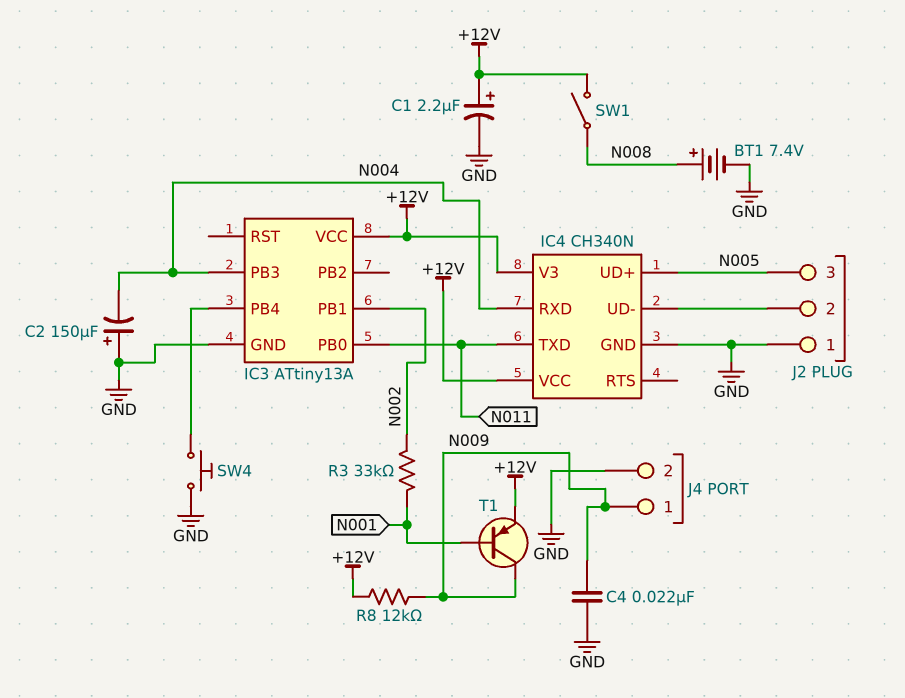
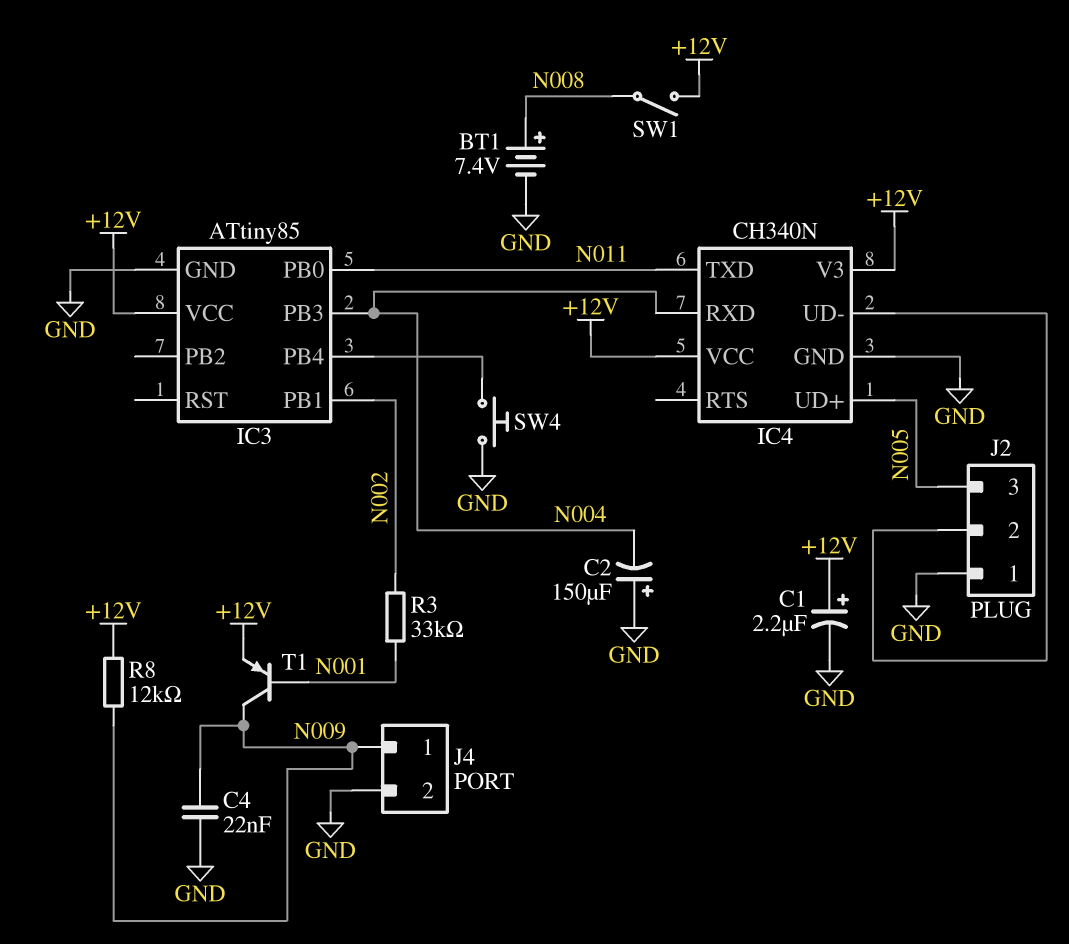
IC3: ATtiny13A -> ATtiny85

